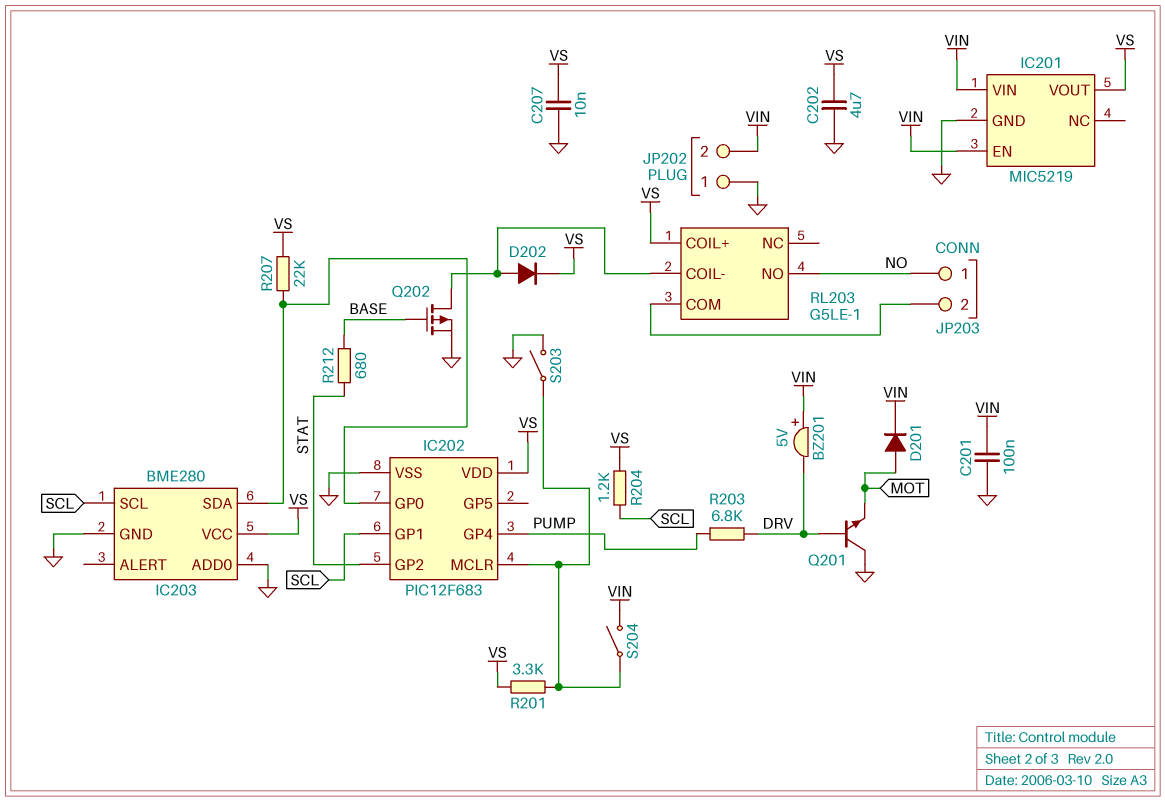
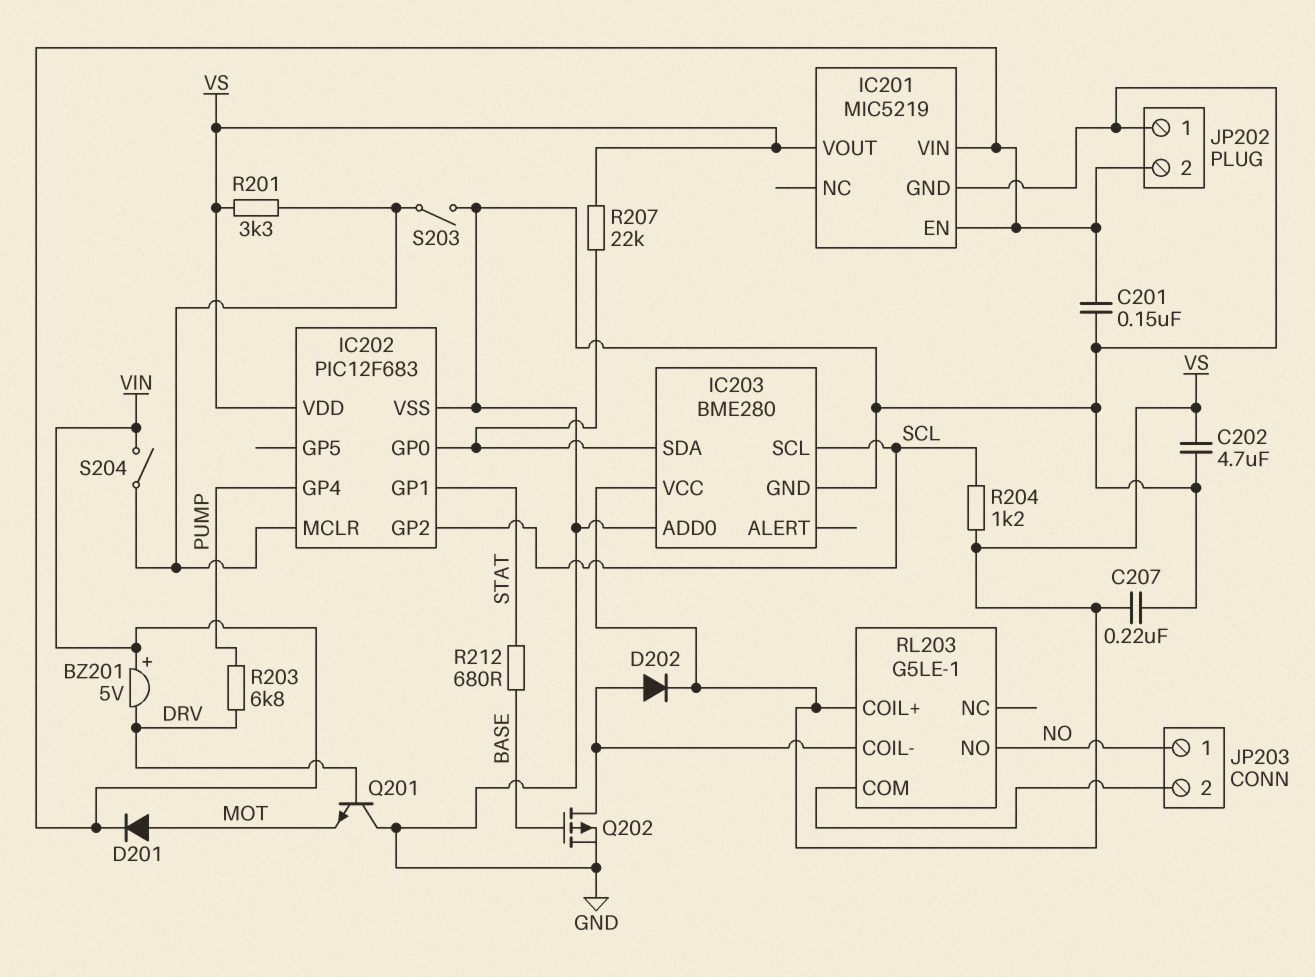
C201: 100nF (GND, VIN) -> 150nF (GND, VIN)
C207: 10nF (GND, VS) -> 220nF (GND, VS)
IC202 pin GP1: SCL -> STAT
IC202 pin GP2: STAT -> SCL

